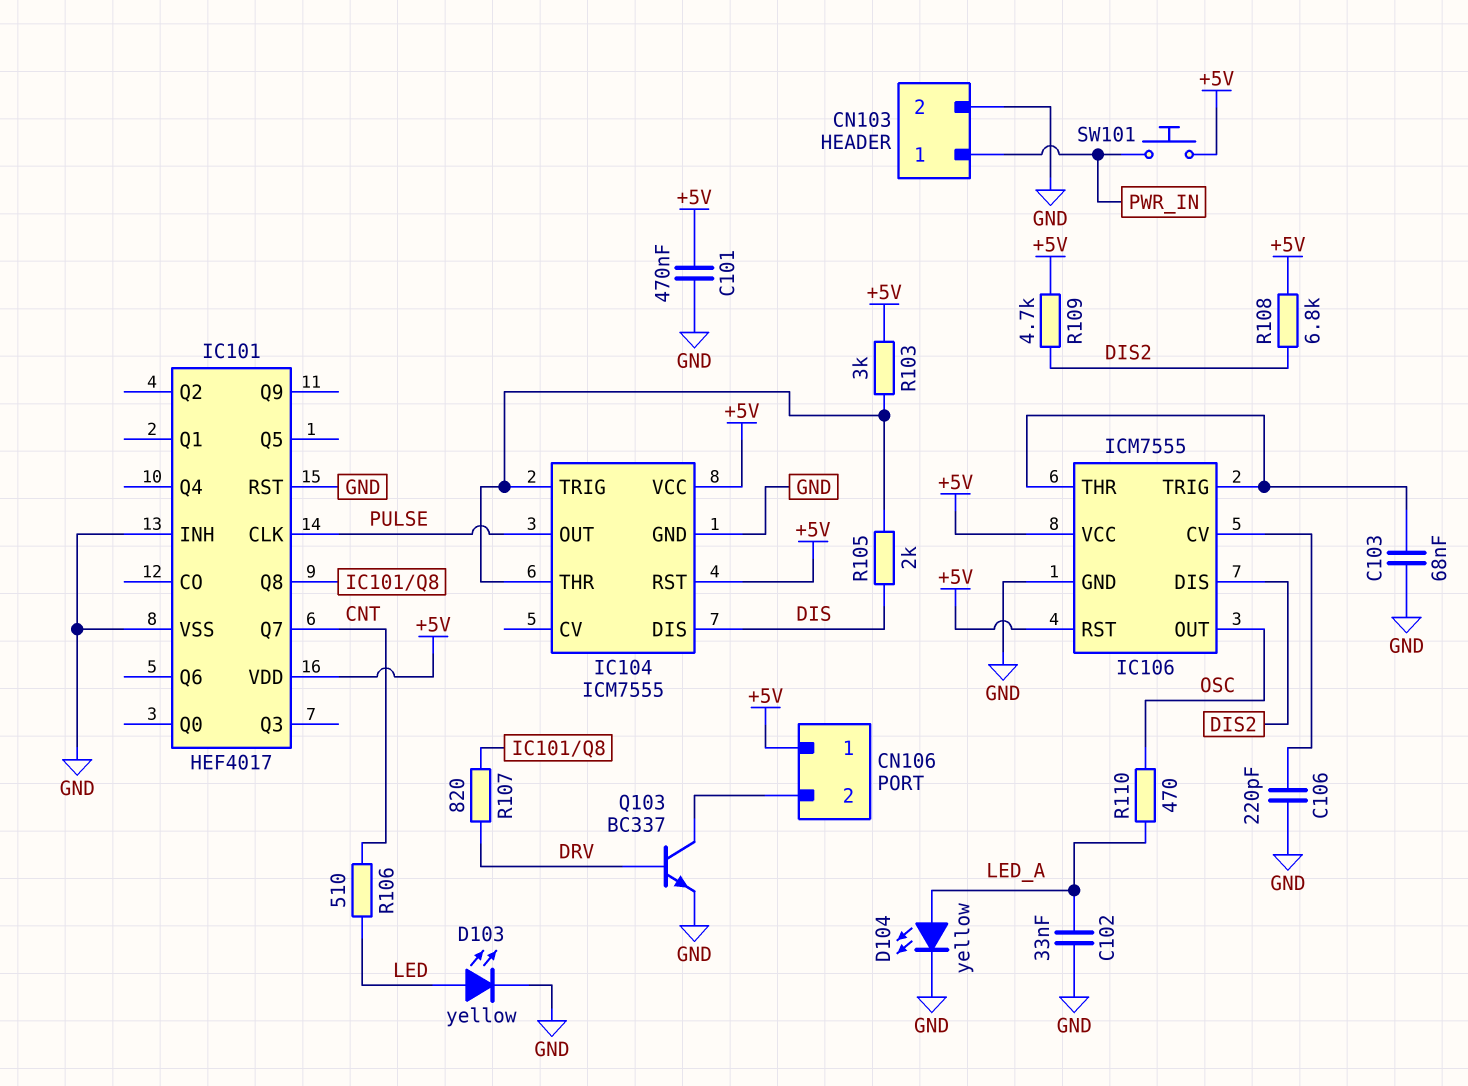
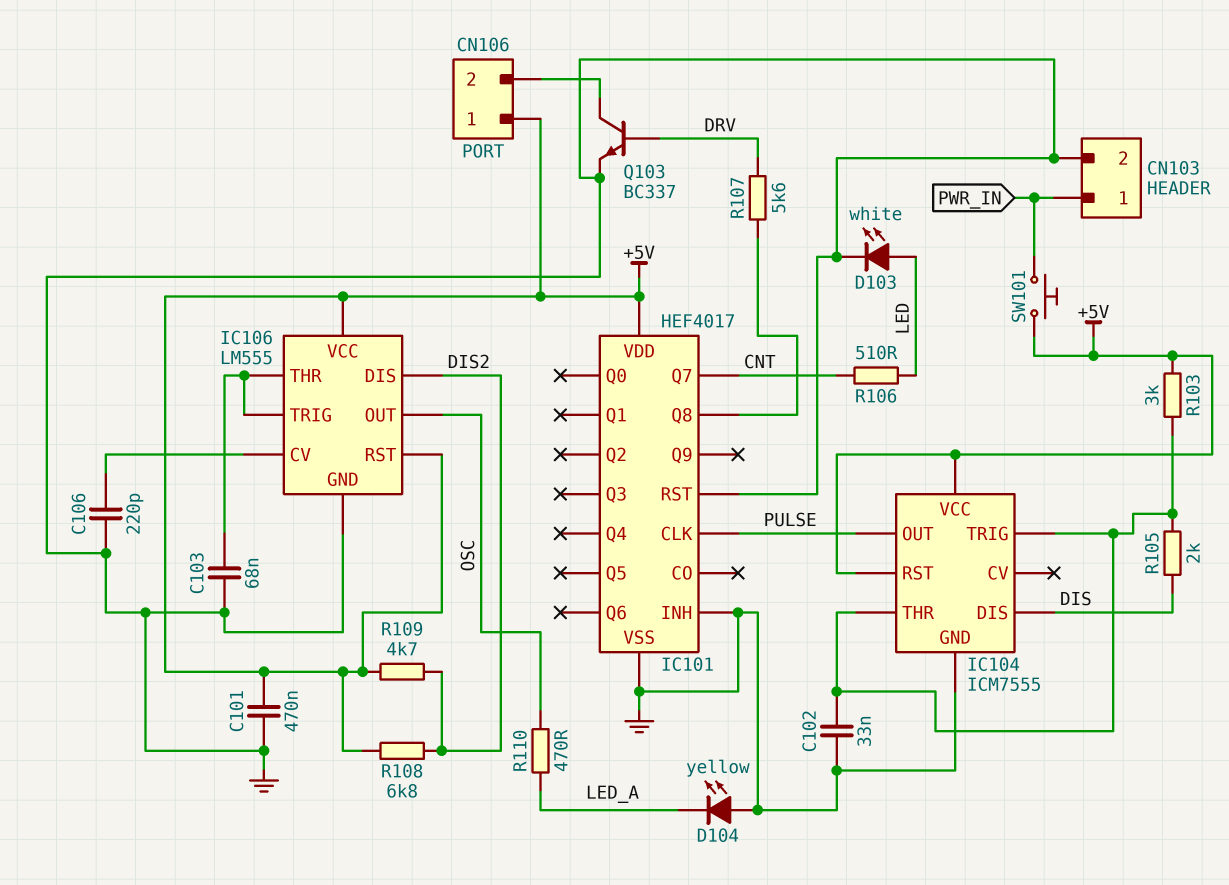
C102: 33nF (GND, LED_A) -> 33nF (GND, IC104/THR)
D103: LED yellow (A LED, K GND) -> LED white (A LED, K GND)
D104: LED yellow (A LED_A, K GND) -> LED yellow (A GND, K LED_A)
IC106: ICM7555 -> LM555
R107: 820 (DRV, IC101/Q8) -> 5.6k (DRV, IC101/Q8)

